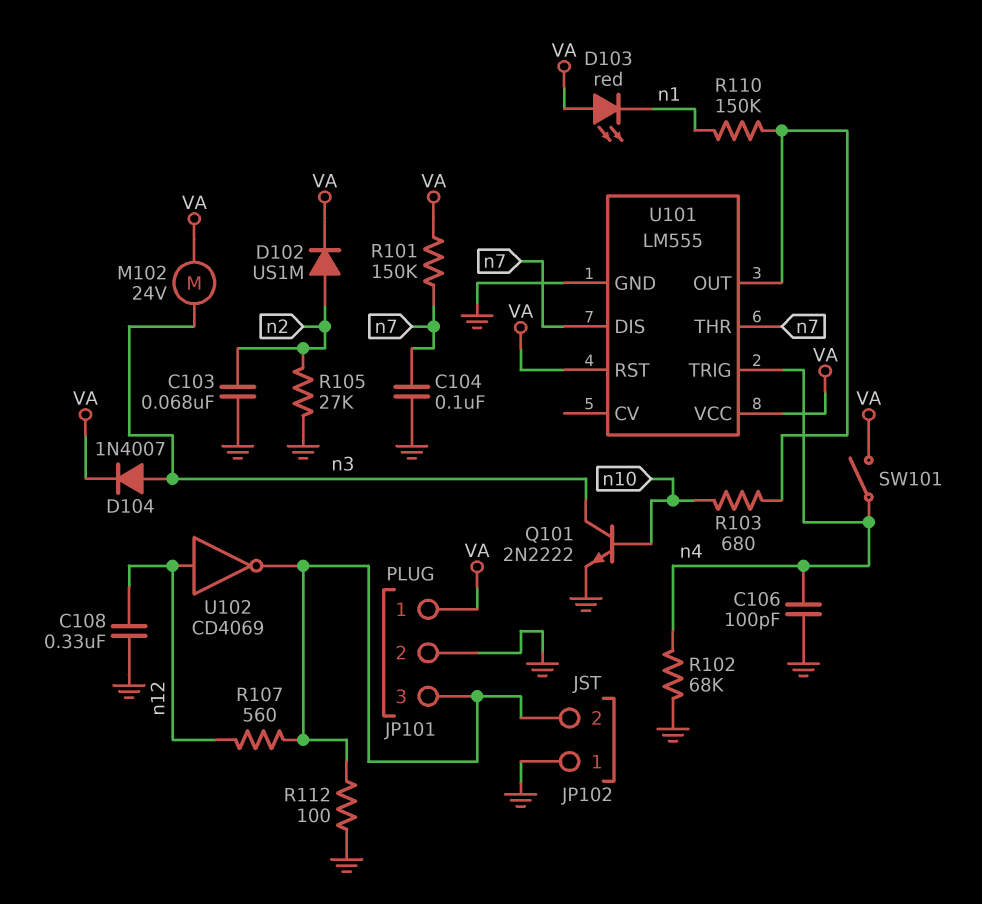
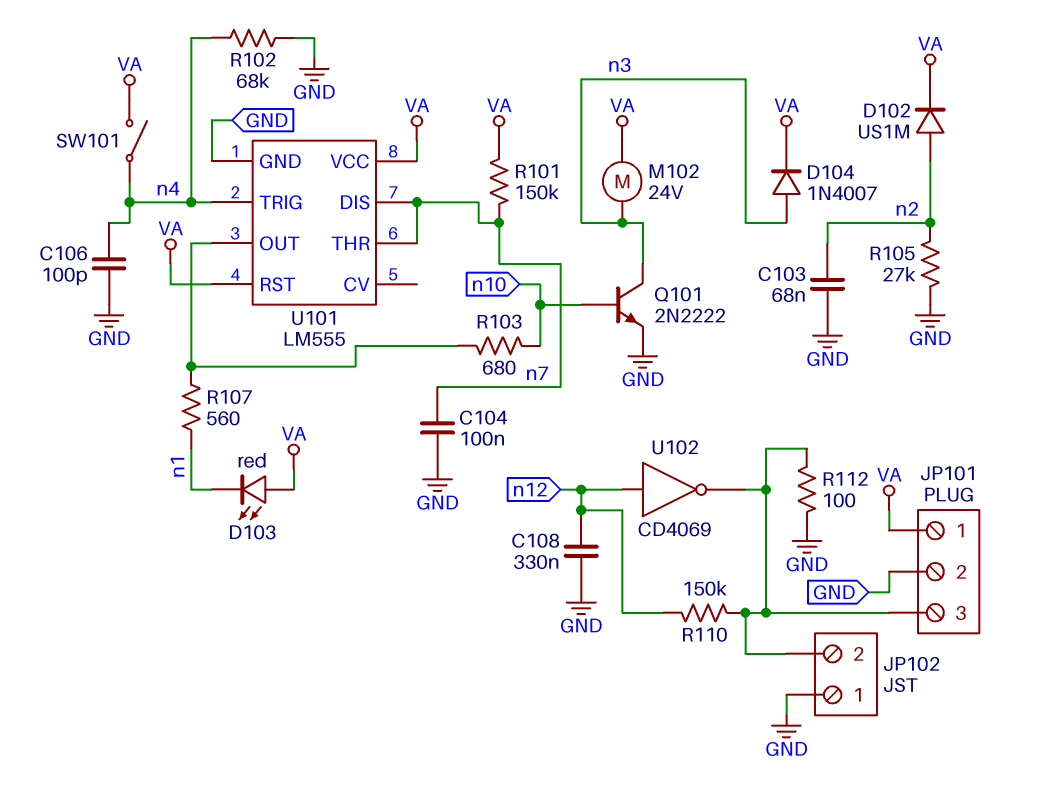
R107: 560 (JP101/3, n12) -> 560 (U101/OUT, n1)
R110: 150k (U101/OUT, n1) -> 150k (JP101/3, n12)

